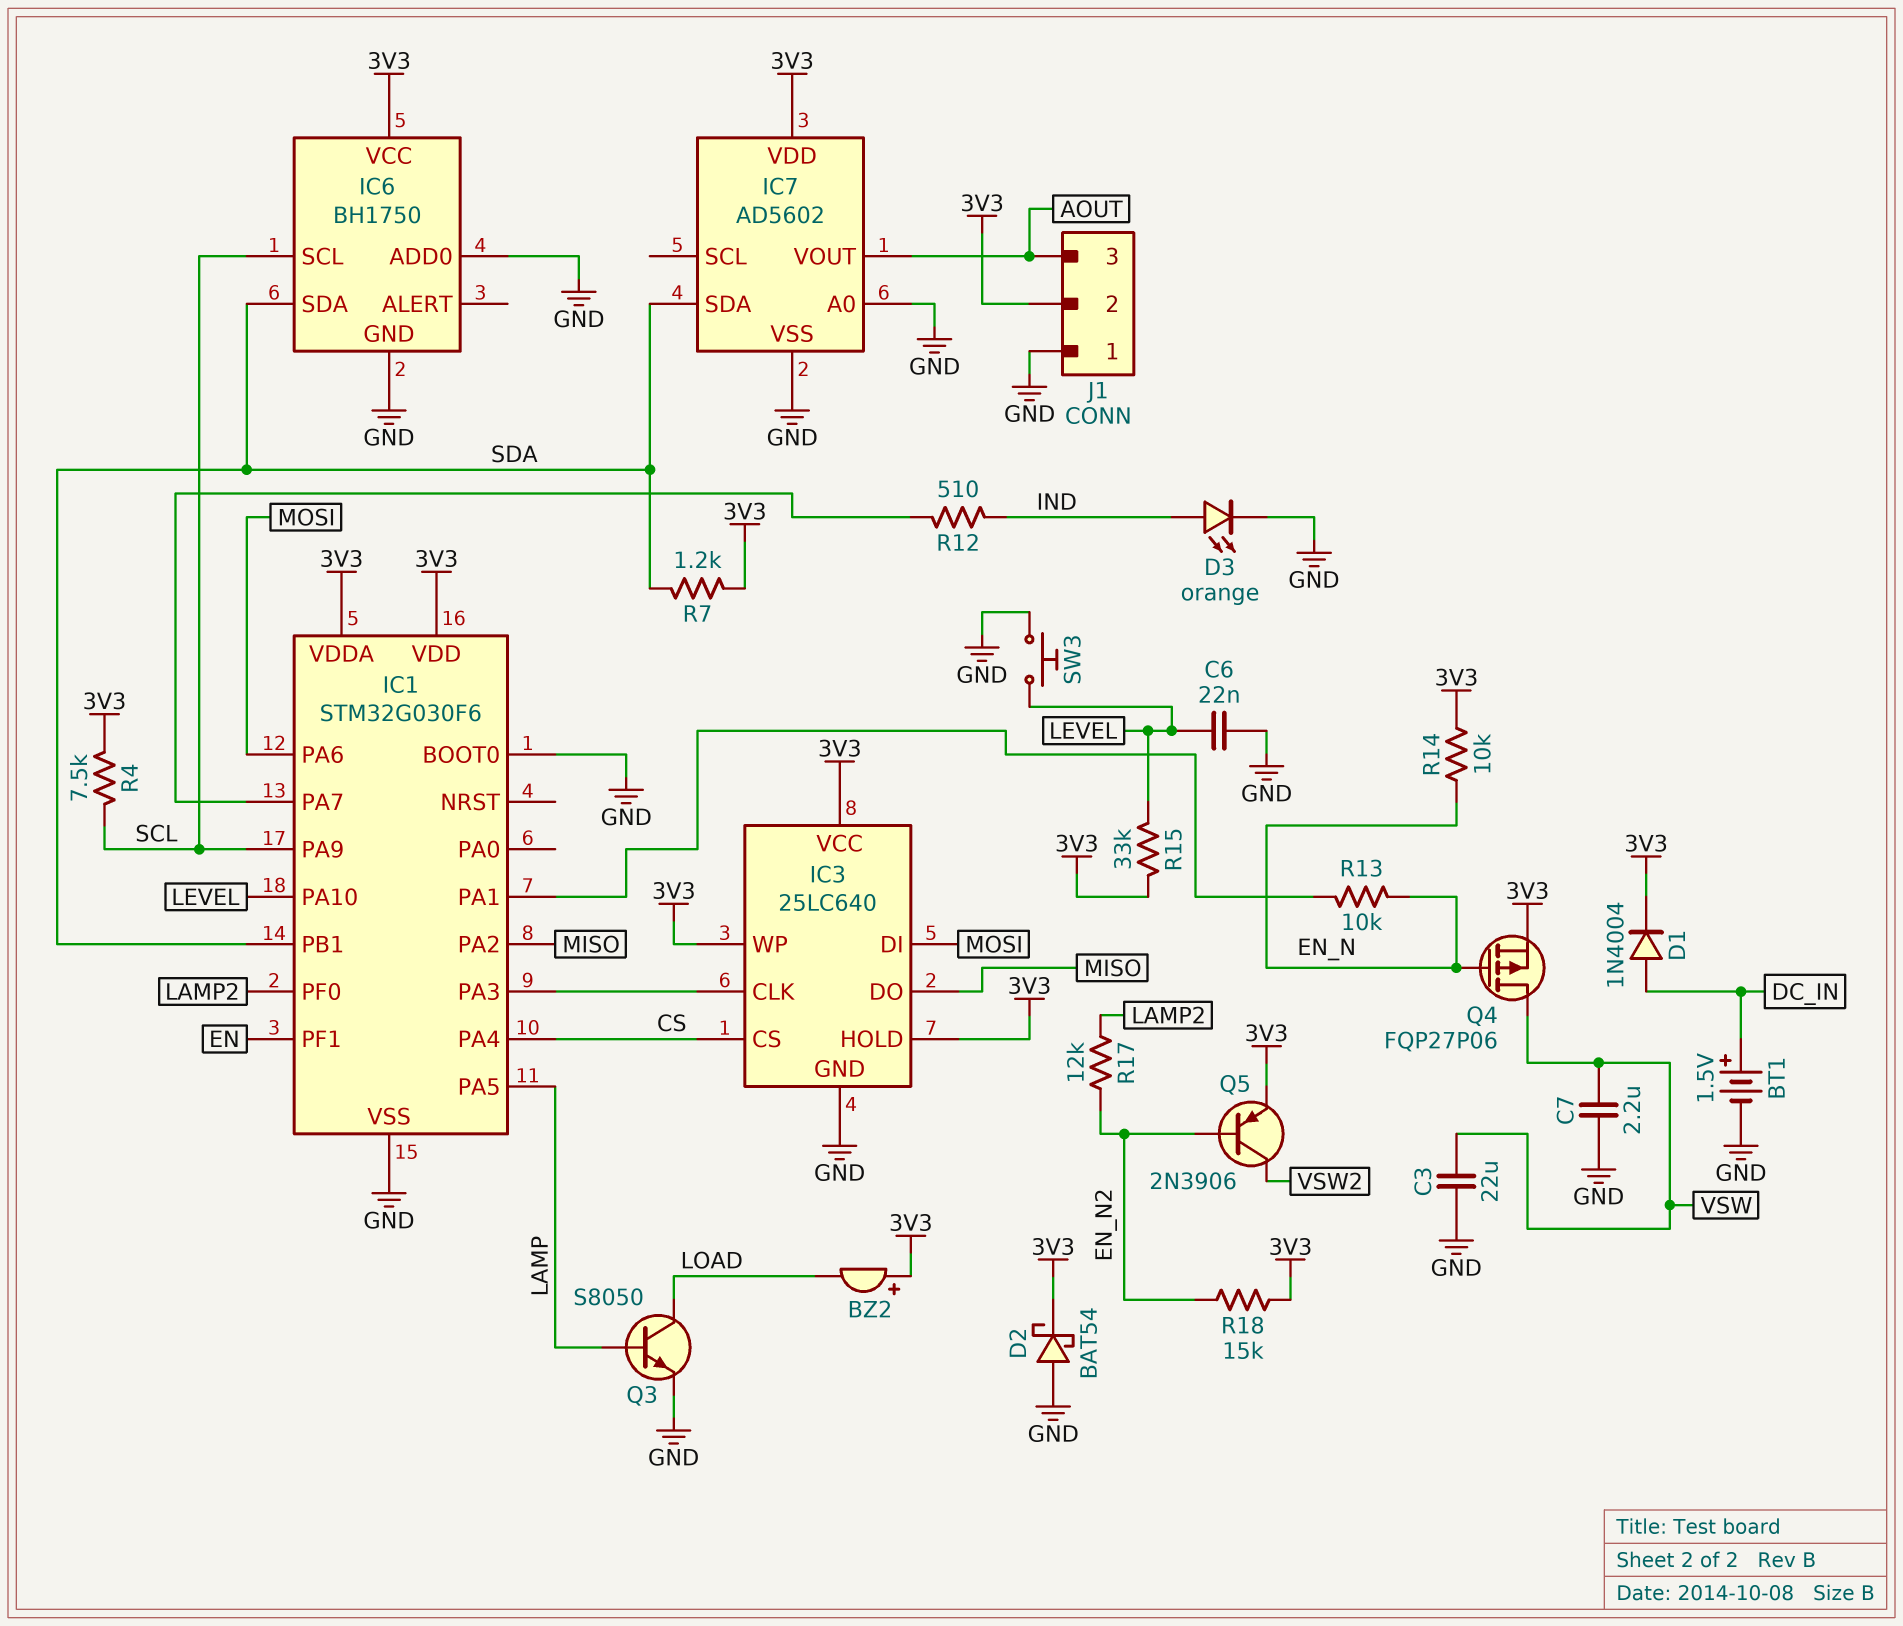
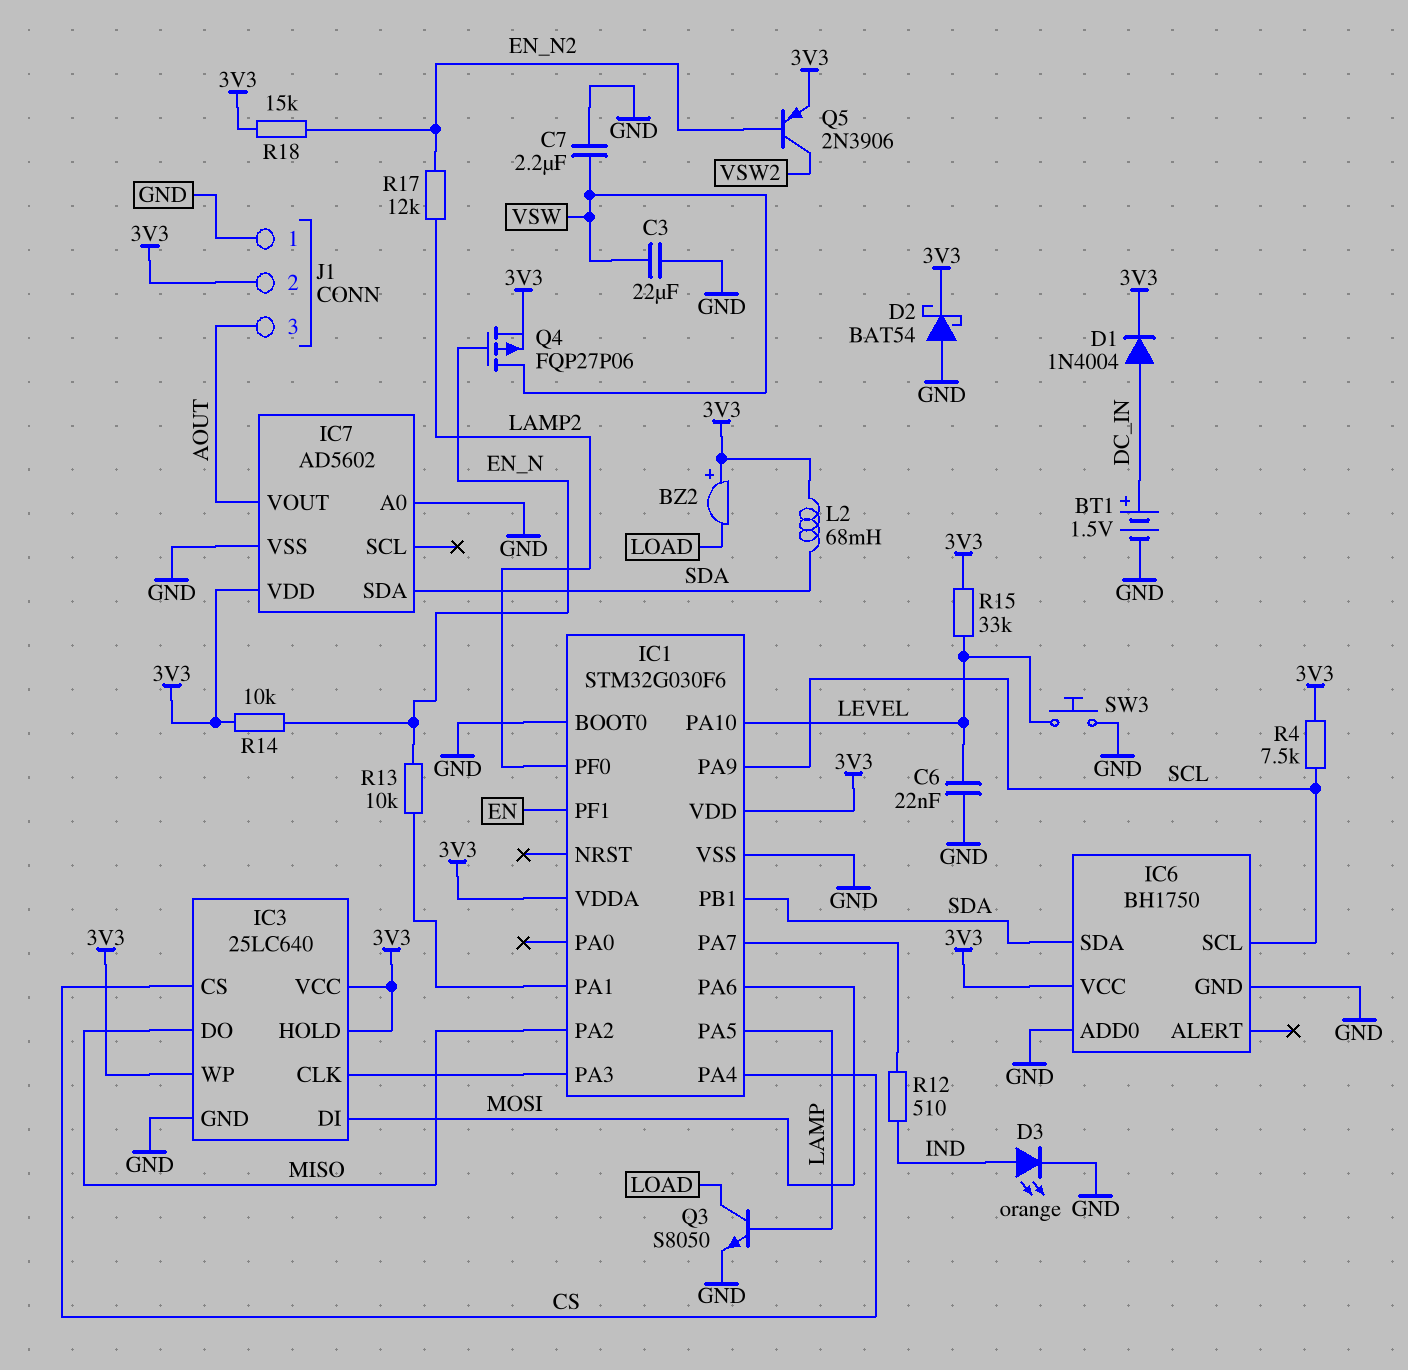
L2: none -> 68mH (3V3, SDA)
R7: 1.2k (3V3, SDA) -> none

